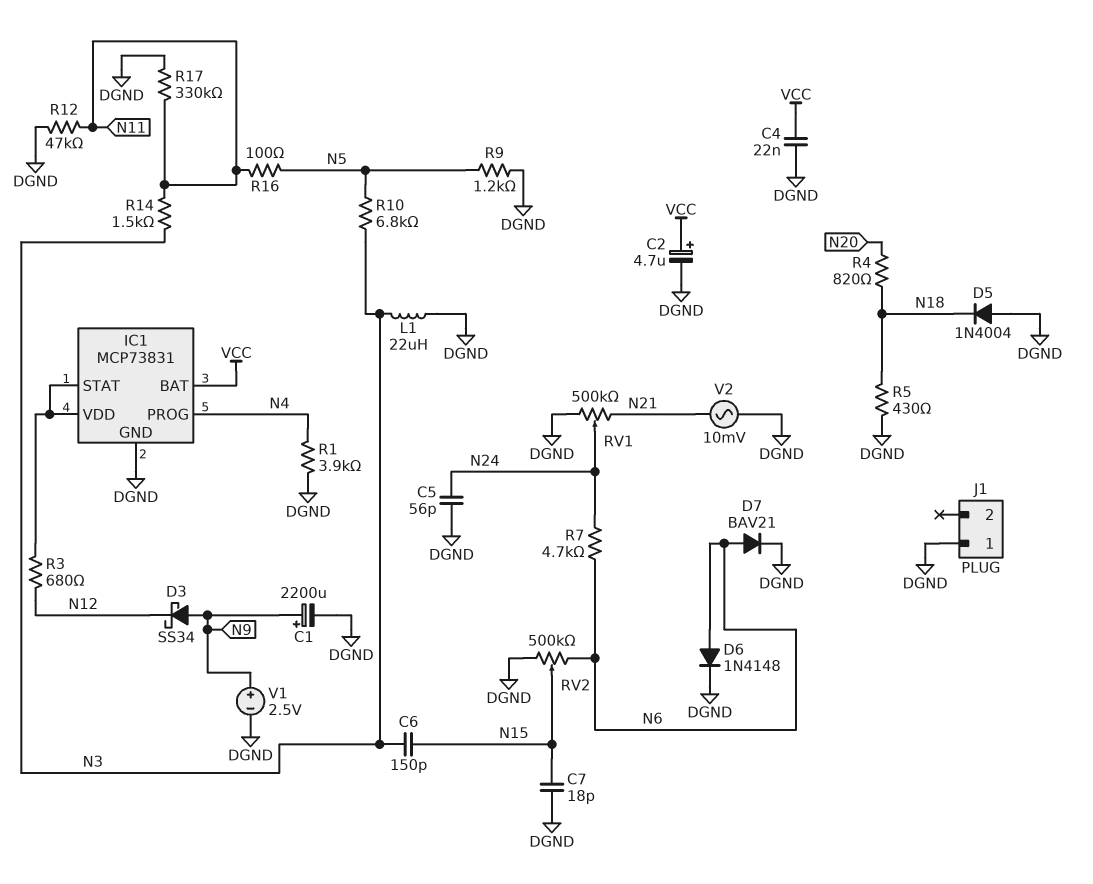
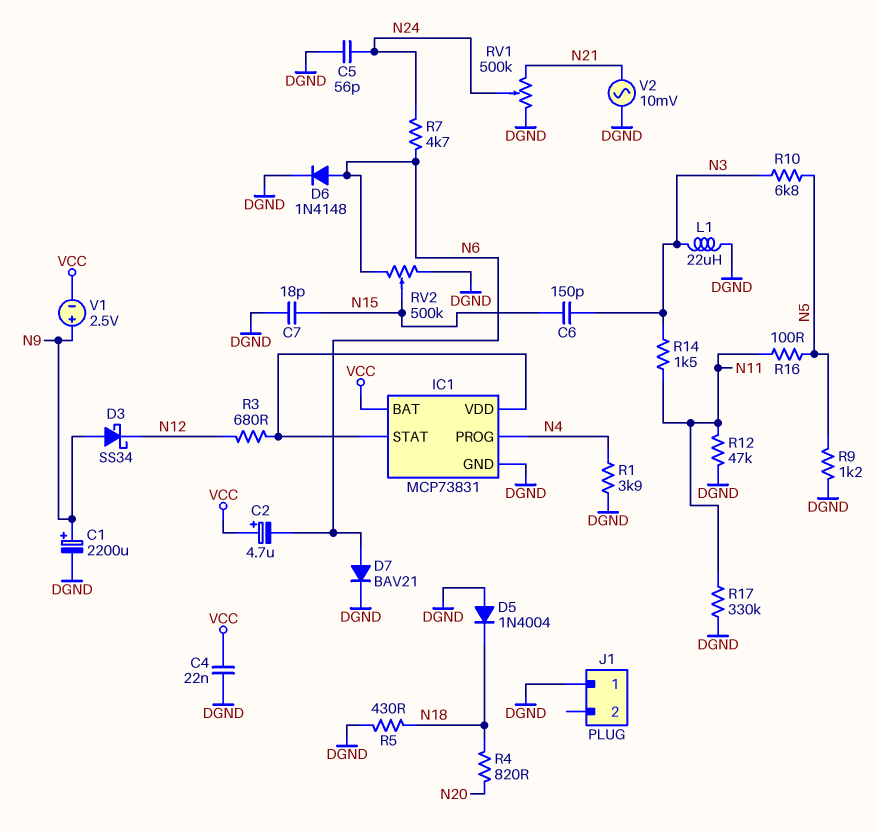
C2: 4.7uF (plus VCC, minus DGND) -> 4.7uF (plus VCC, minus N6)
V1: 2.5V (plus N9, minus DGND) -> 2.5V (plus N9, minus VCC)

